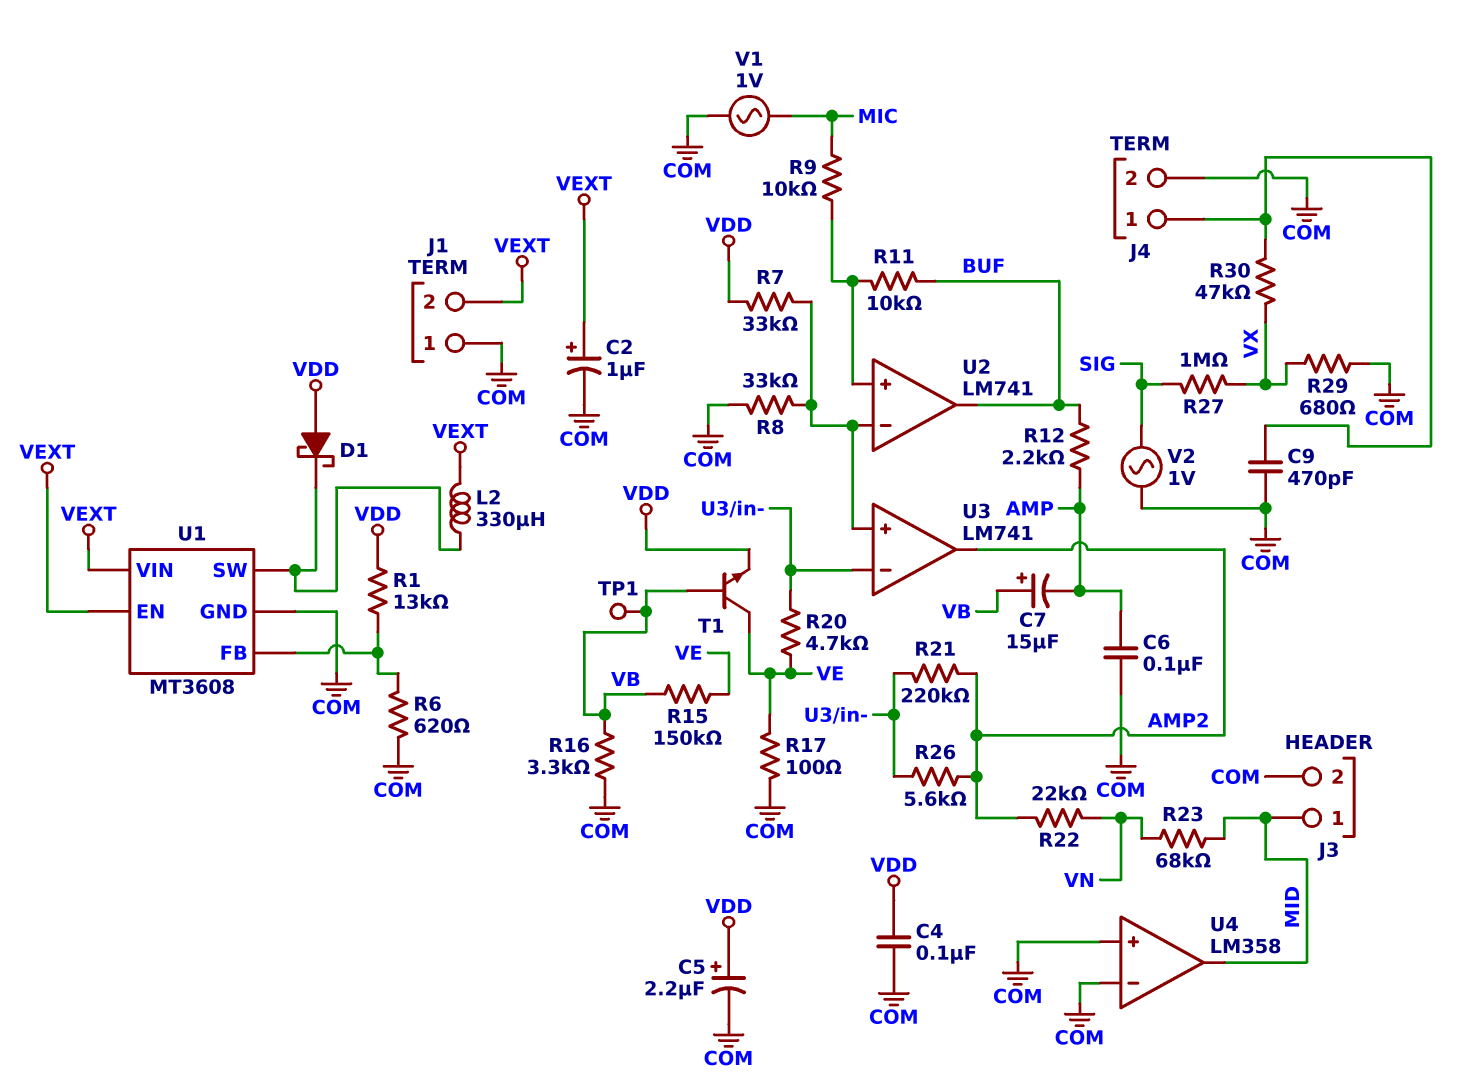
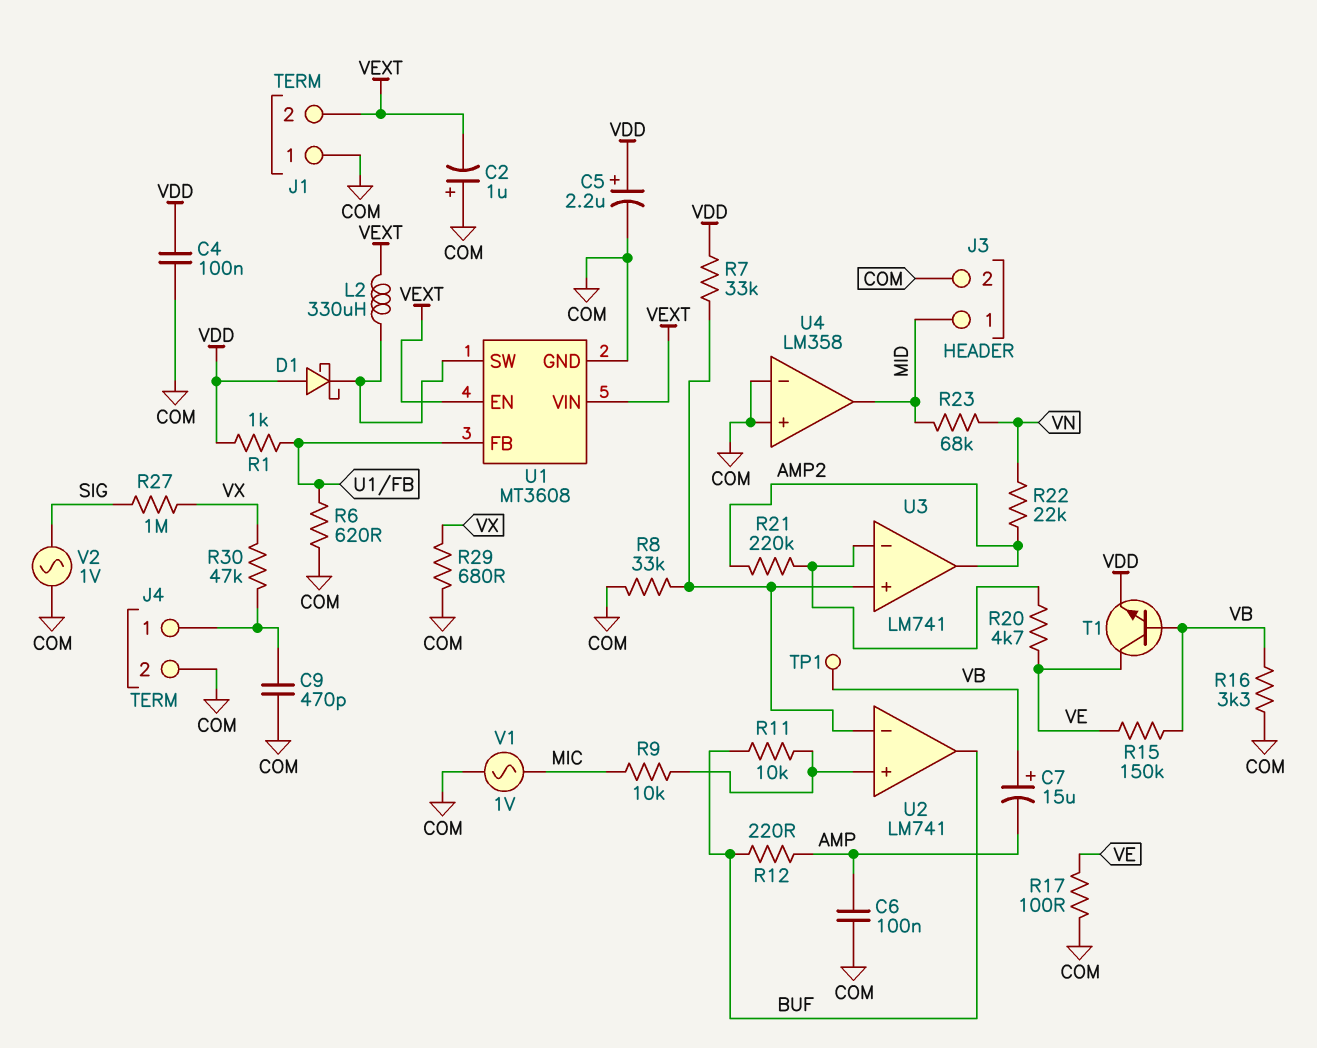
C2: 1uF (plus VEXT, minus COM) -> 1uF (plus COM, minus VEXT)
R1: 13k (U1/FB, VDD) -> 1k (U1/FB, VDD)
R12: 2.2k (AMP, BUF) -> 220 (AMP, BUF)
R26: 5.6k (AMP2, U3/in-) -> none

